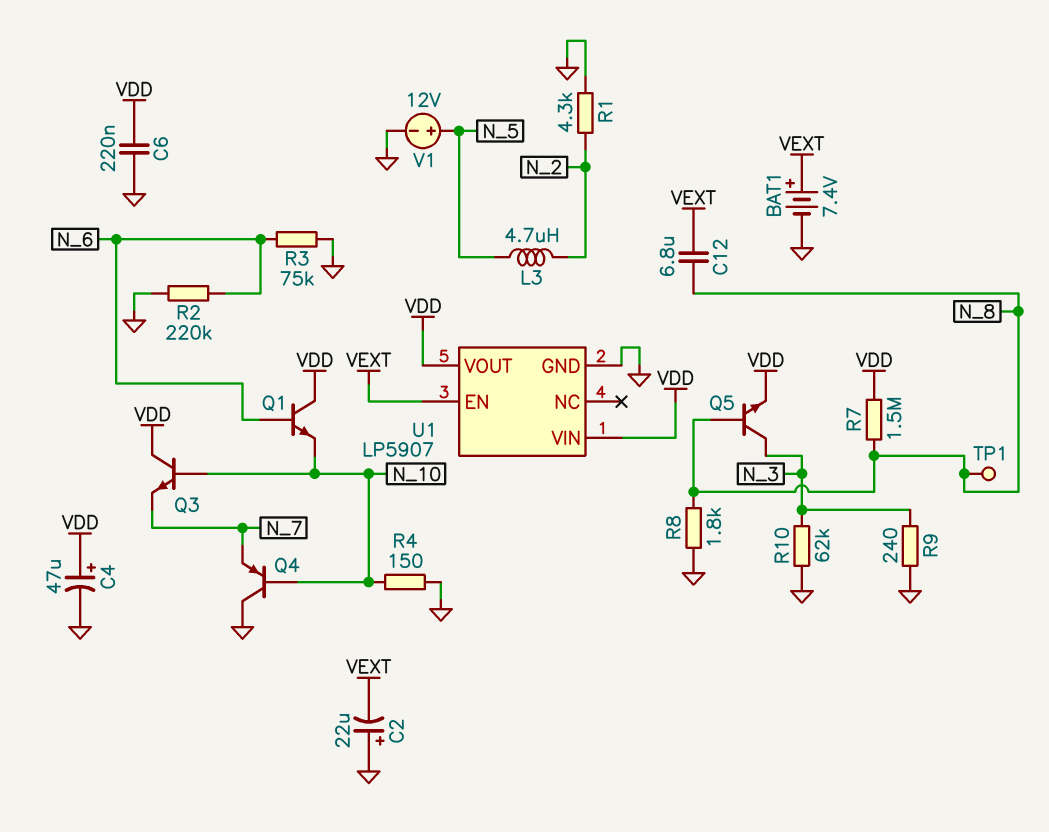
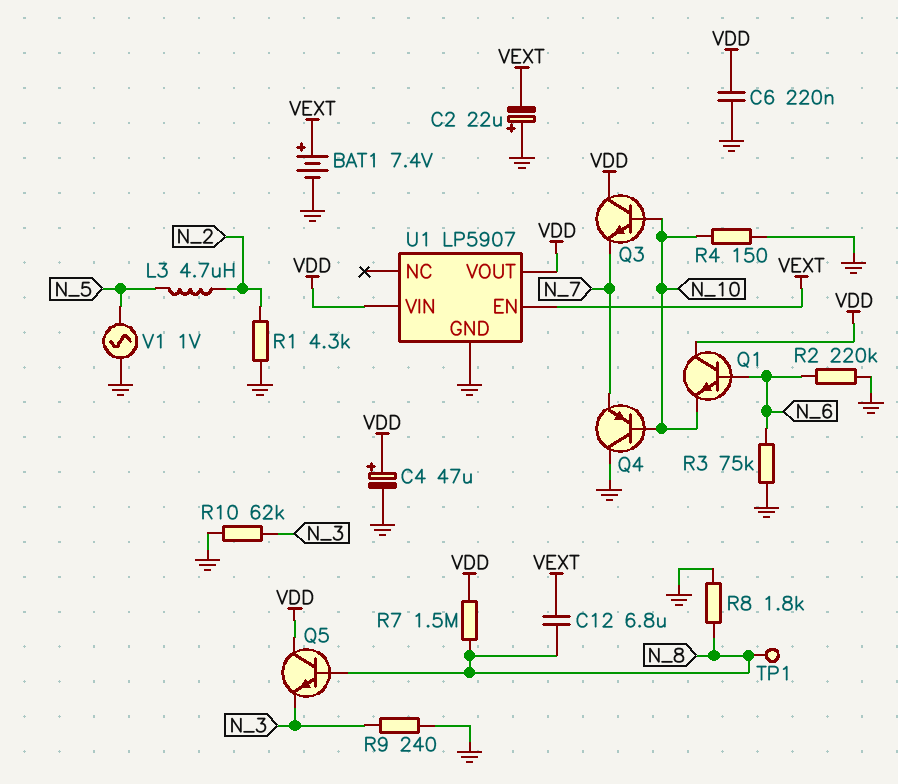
Q5: NPN (B N_8, C N_3, E VDD) -> NPN (B N_8, C VDD, E N_3)
V1: 12V (plus N_5, minus GND) -> AC 1V (GND, N_5)

